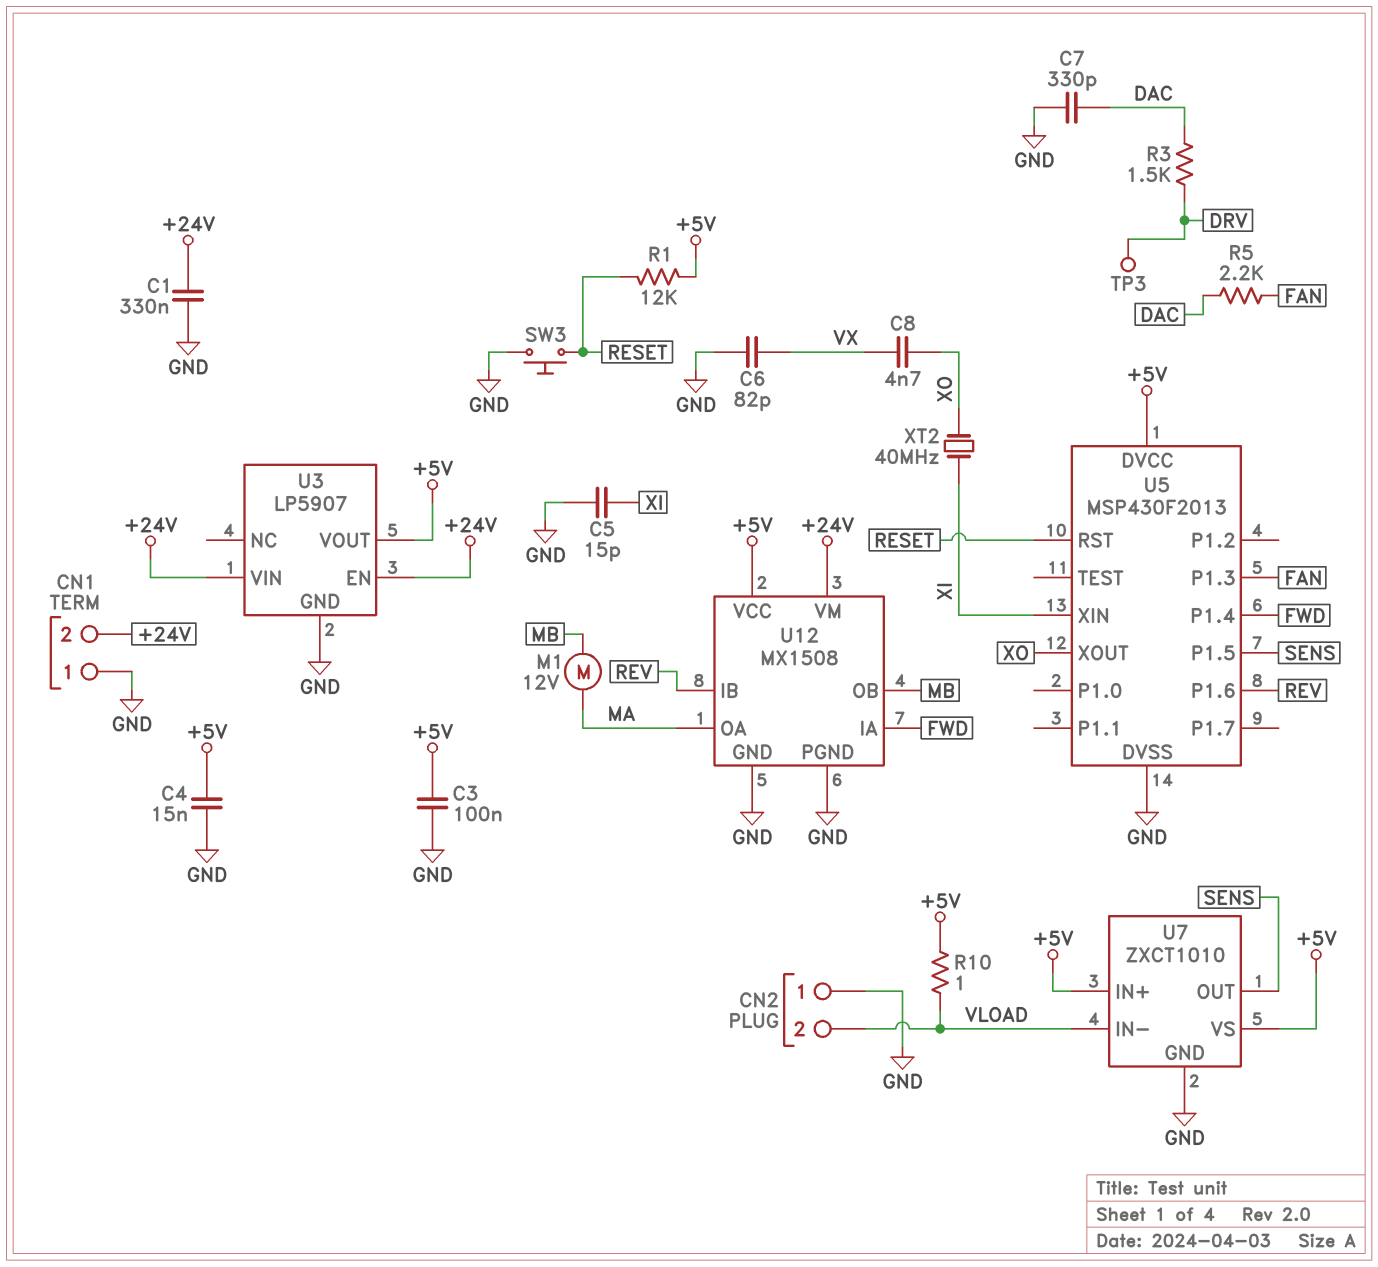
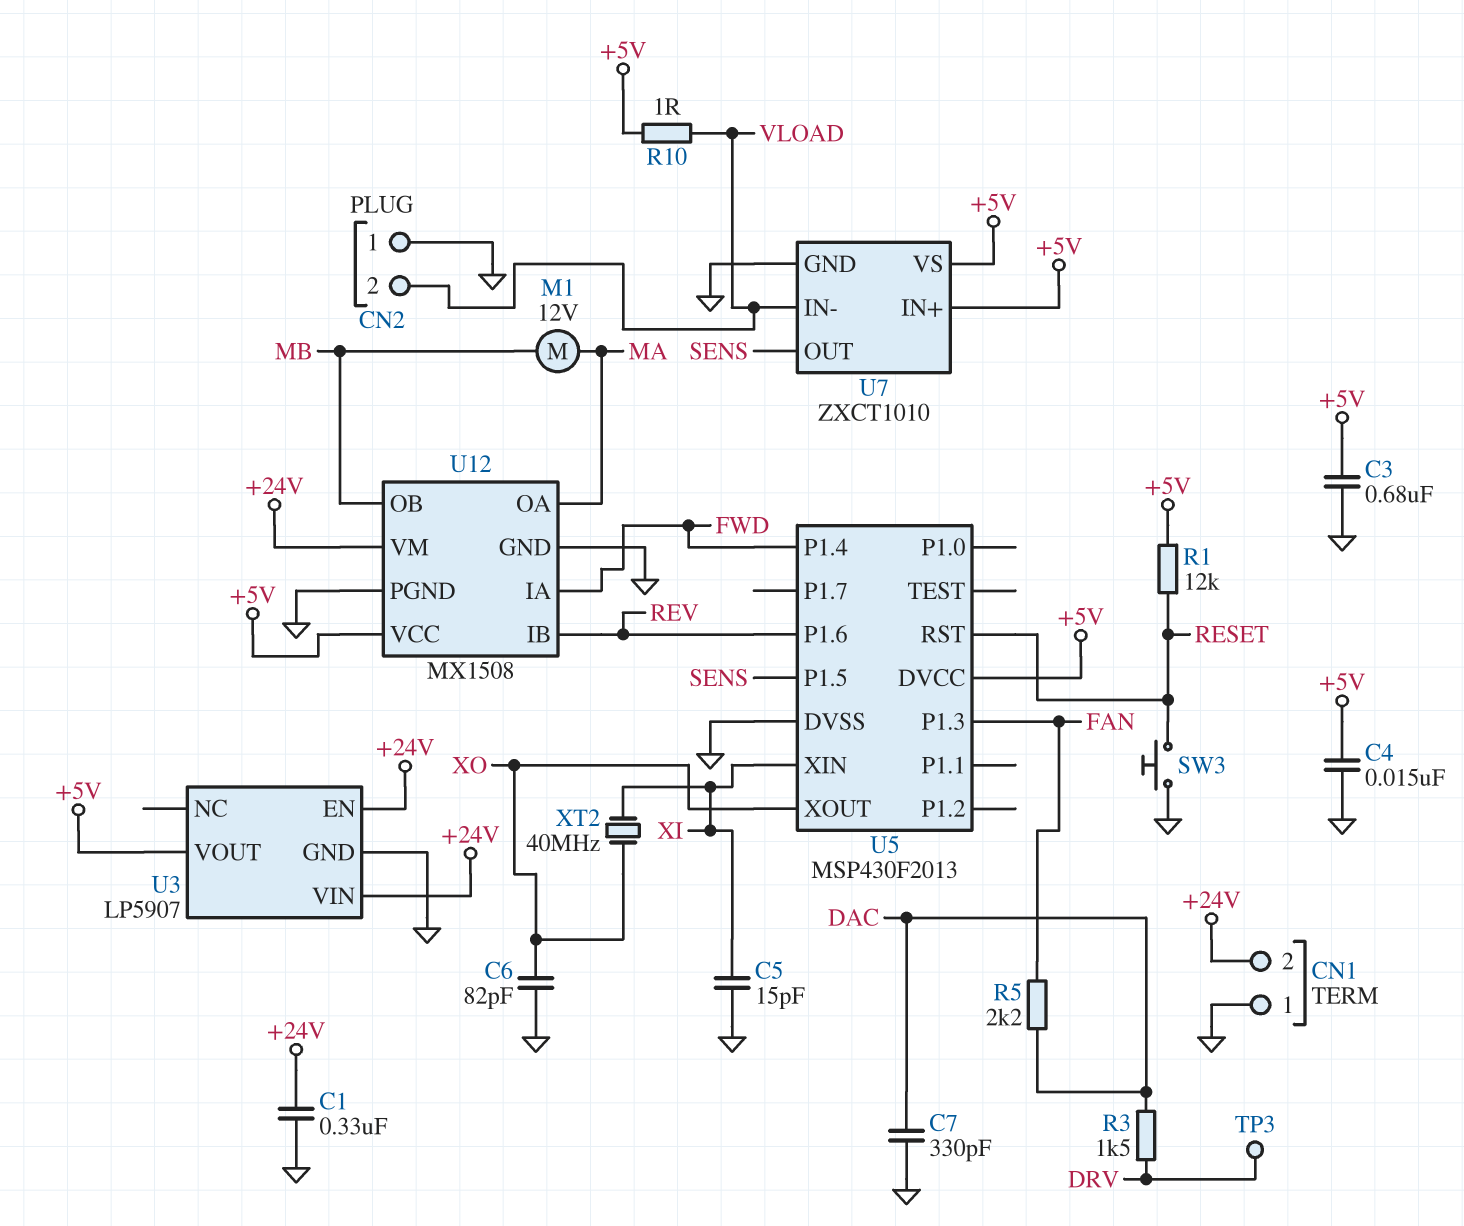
C3: 100nF (+5V, GND) -> 680nF (+5V, GND)
C6: 82pF (GND, VX) -> 82pF (GND, XO)
C8: 4.7nF (VX, XO) -> none

